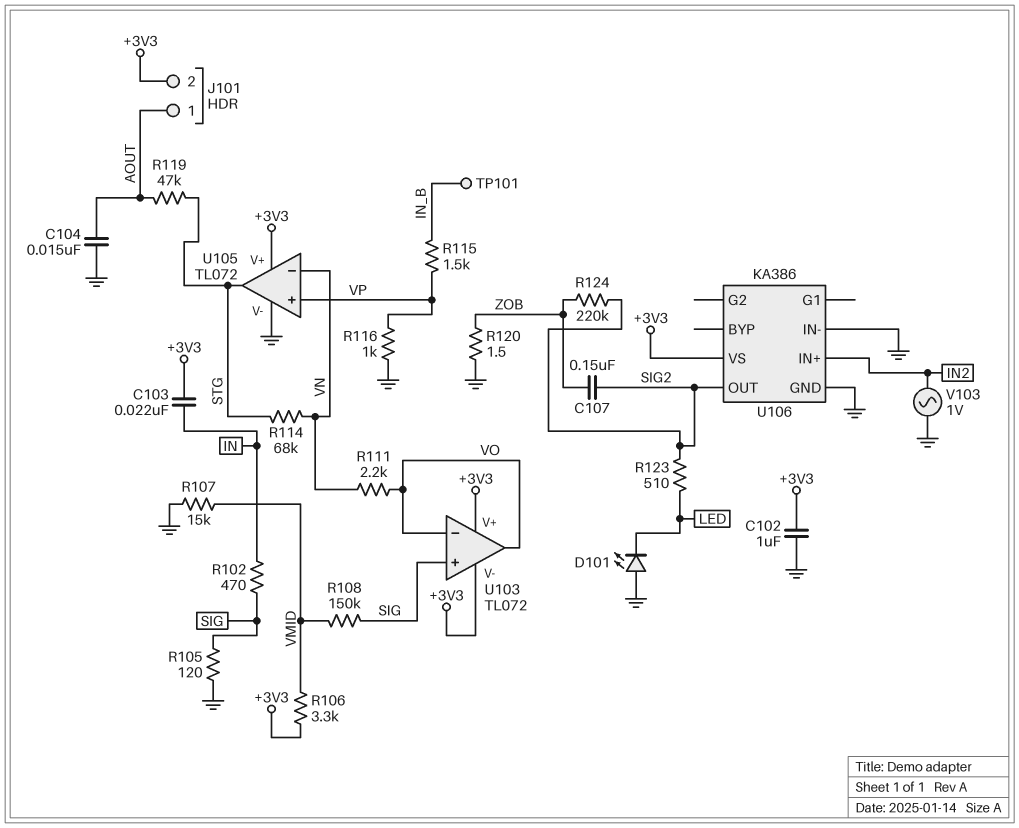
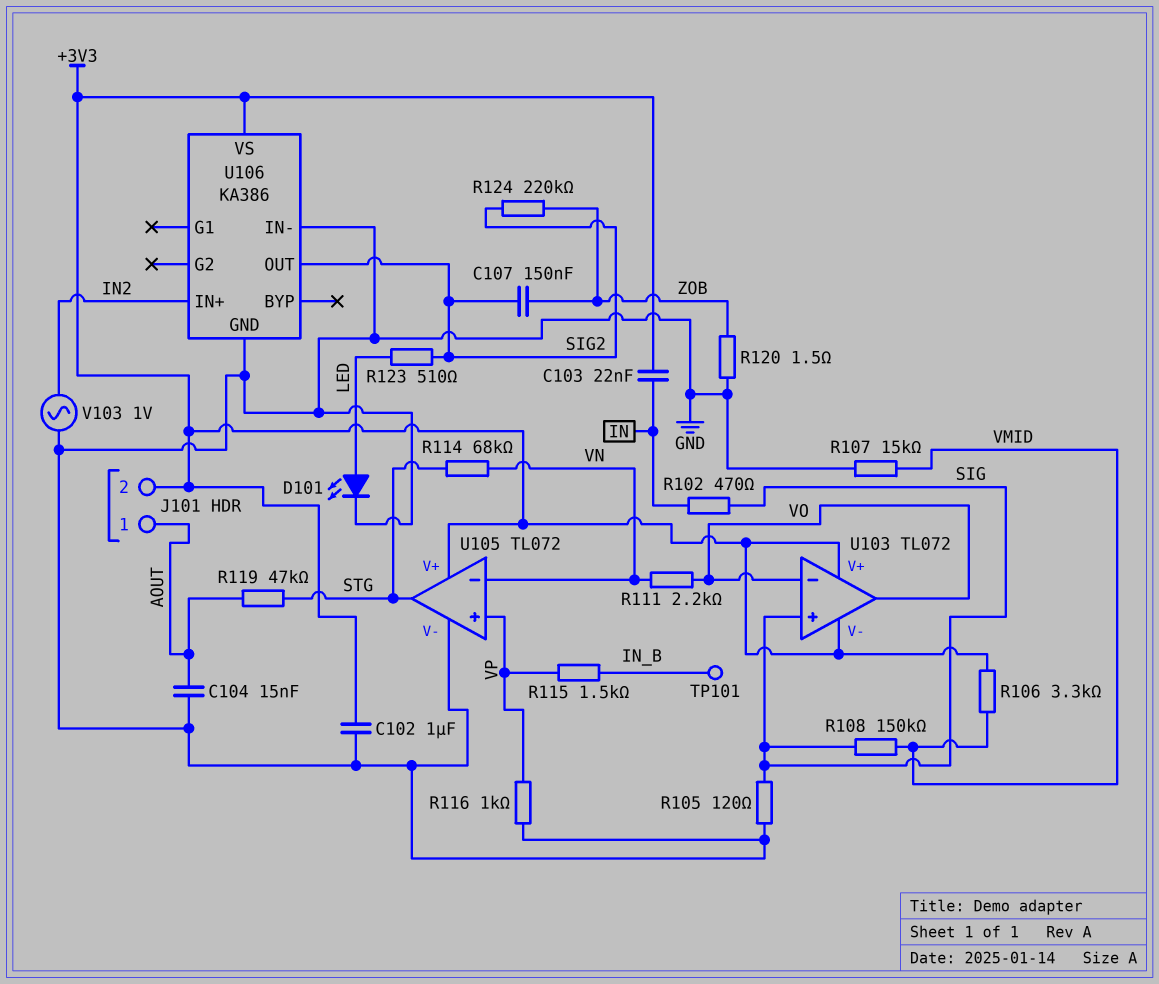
D101: LED (A GND, K LED) -> LED (A LED, K GND)

